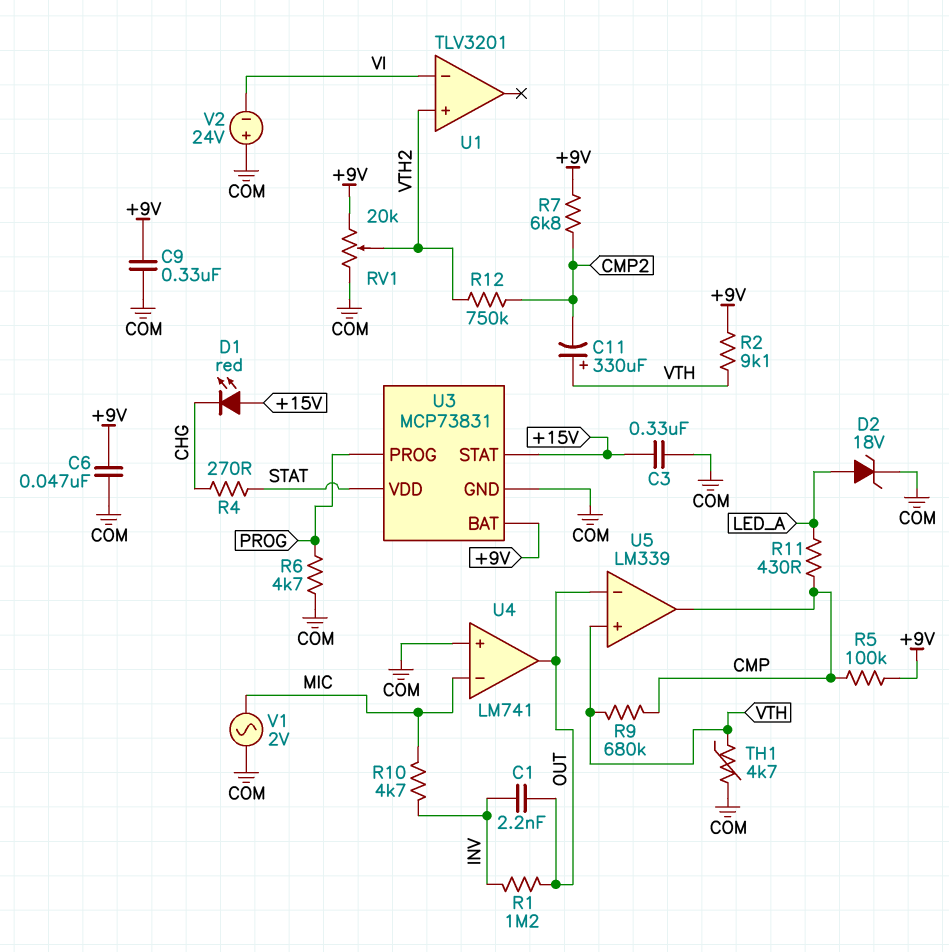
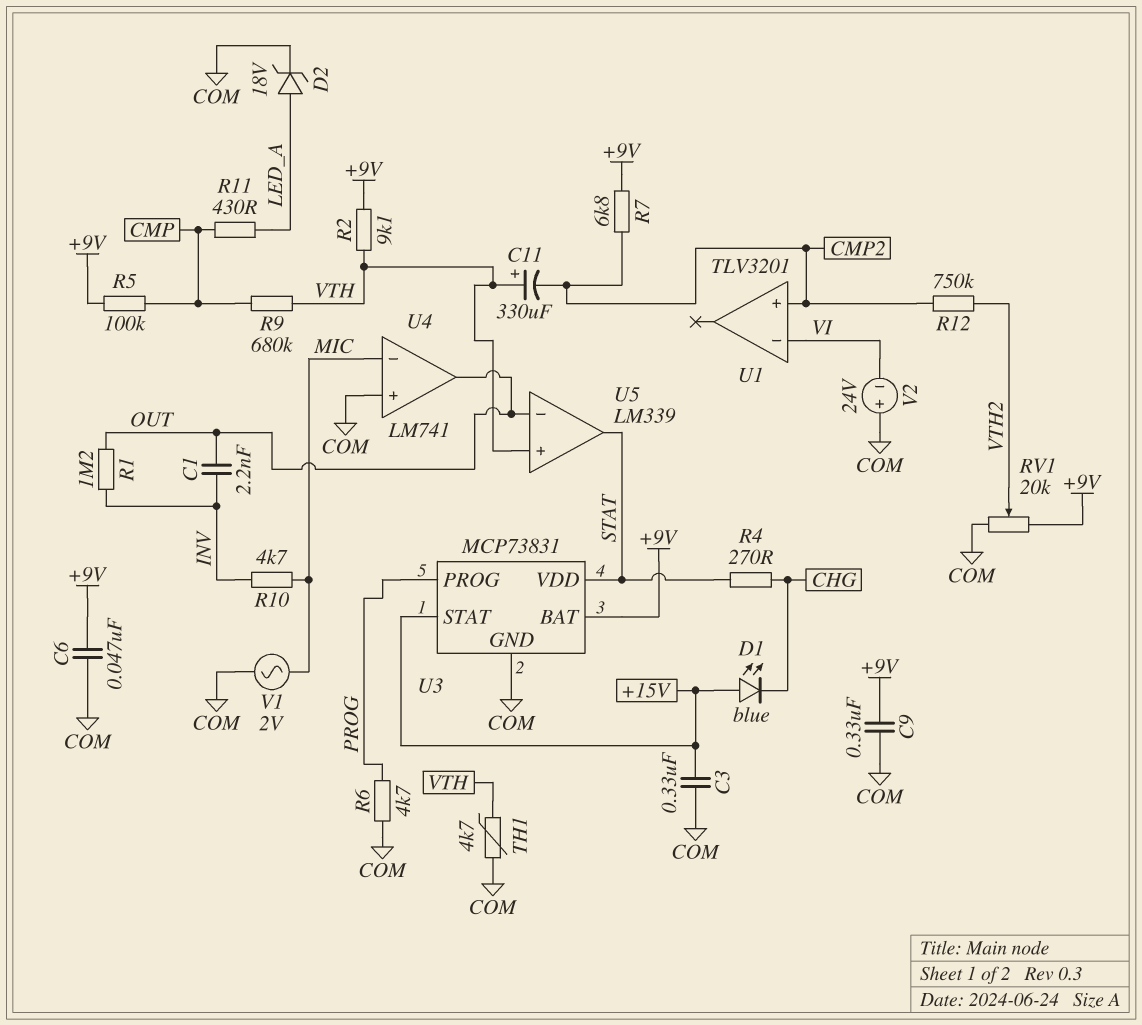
D1: LED red (A +15V, K CHG) -> LED blue (A +15V, K CHG)
U1 pin in+: VTH2 -> CMP2
U5 pin out: CMP -> STAT

